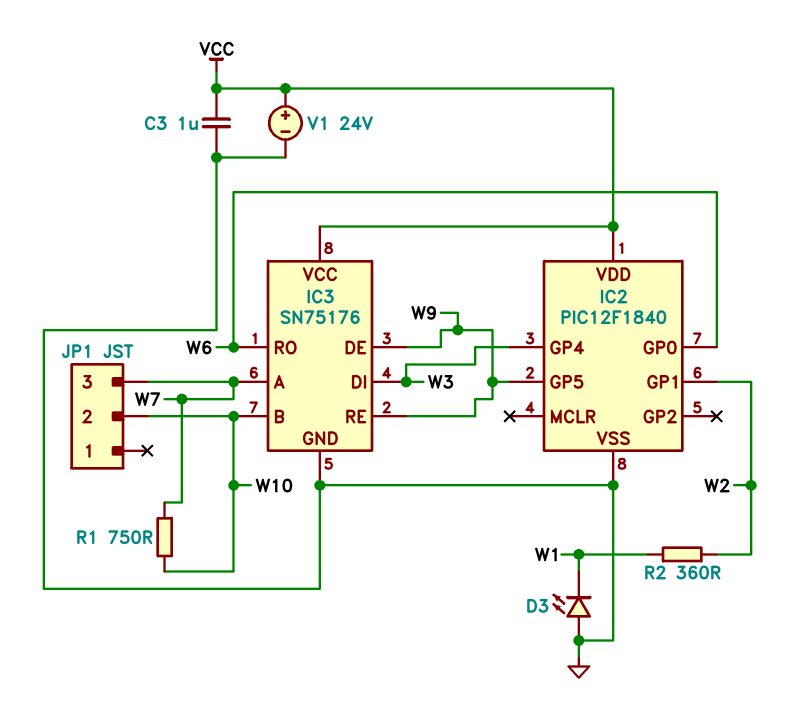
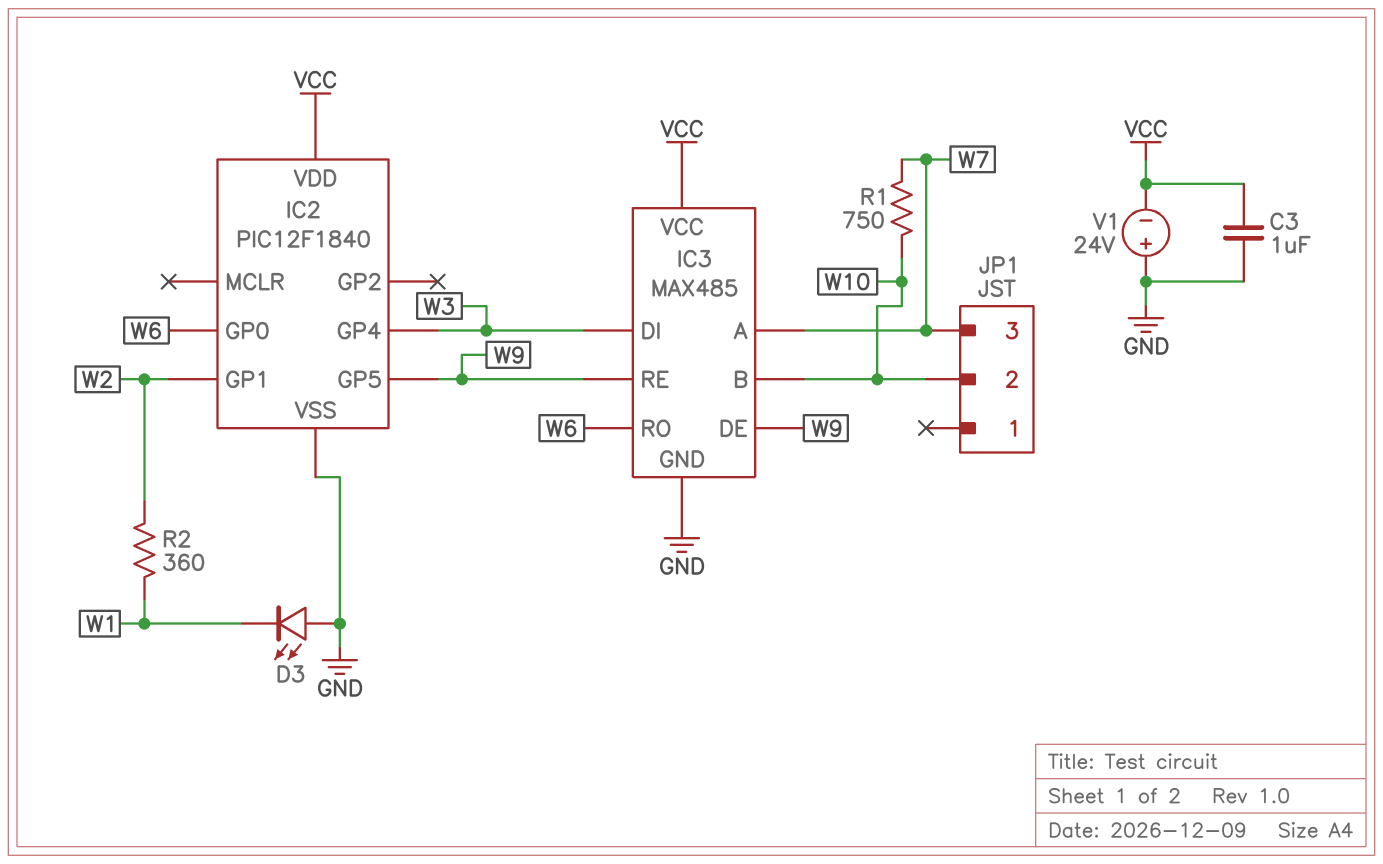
IC3: SN75176 -> MAX485
V1: 24V (plus VCC, minus GND) -> 24V (plus GND, minus VCC)

